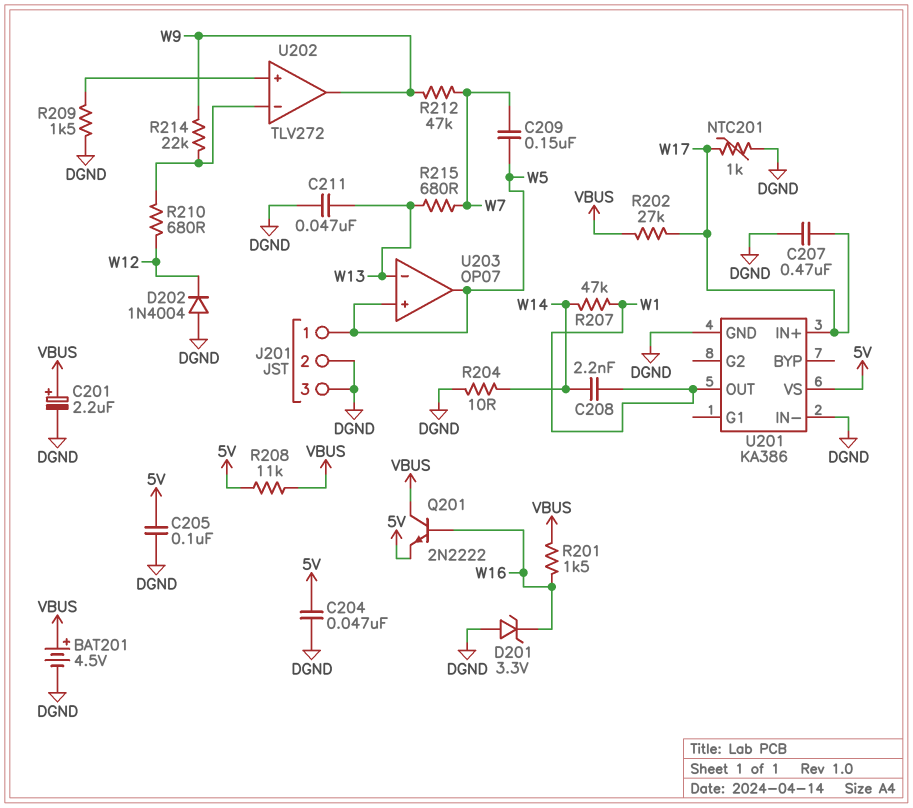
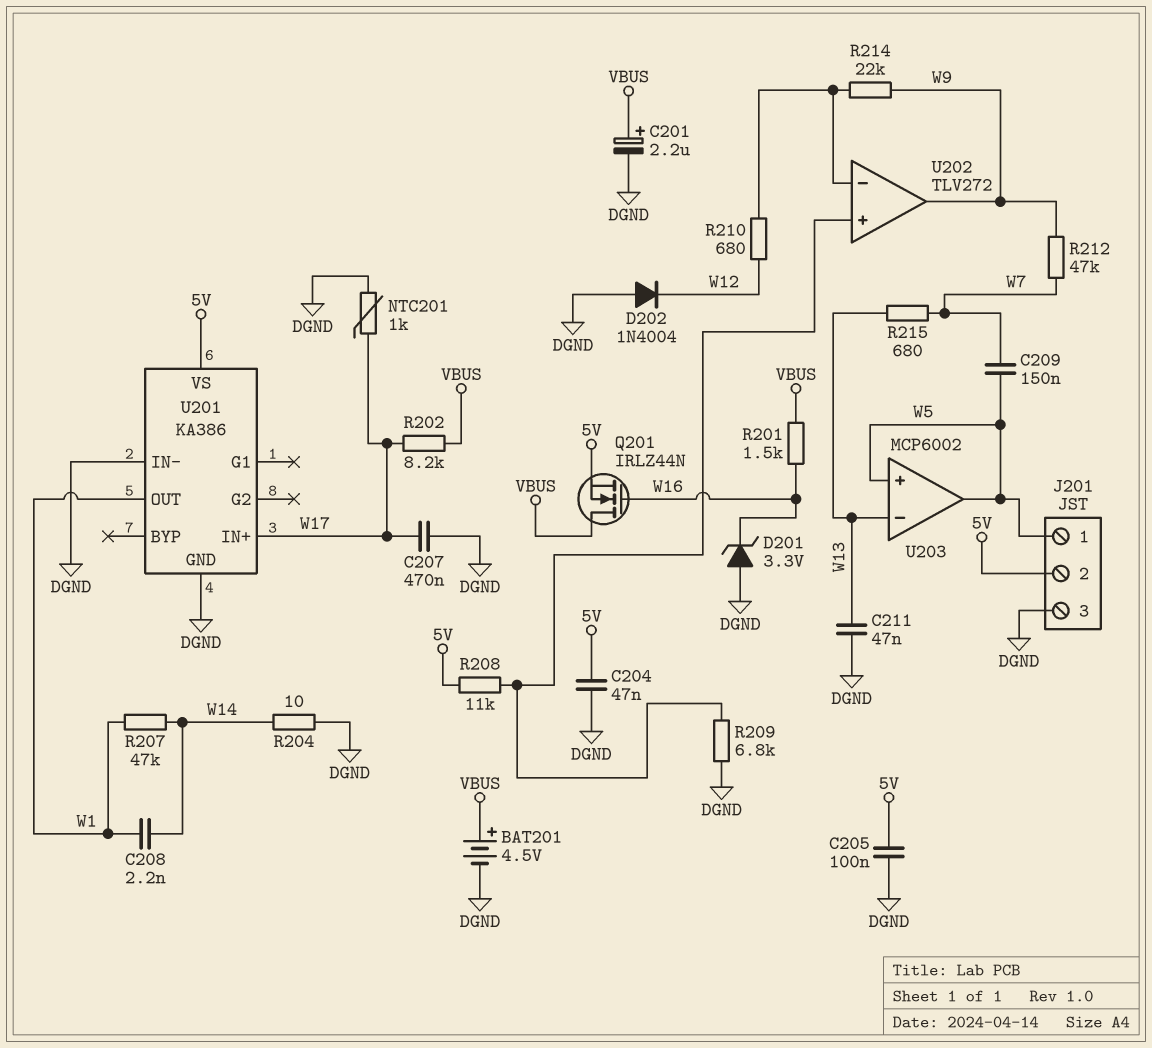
J201 pin 2: DGND -> 5V
Q201: NPN 2N2222 (B W16, C VBUS, E 5V) -> NMOS IRLZ44N (G W16, D VBUS, S 5V)
R202: 27k (VBUS, W17) -> 8.2k (VBUS, W17)
R208: 11k (5V, VBUS) -> 11k (5V, U202/in+)
R209: 1.5k (DGND, U202/in+) -> 6.8k (DGND, U202/in+)
U203: OP07 -> MCP6002

